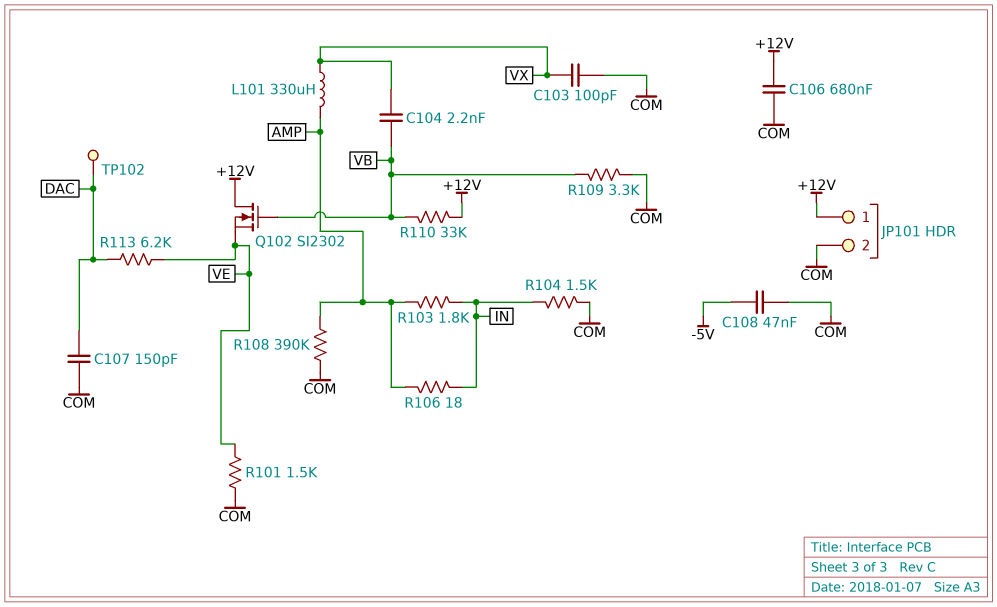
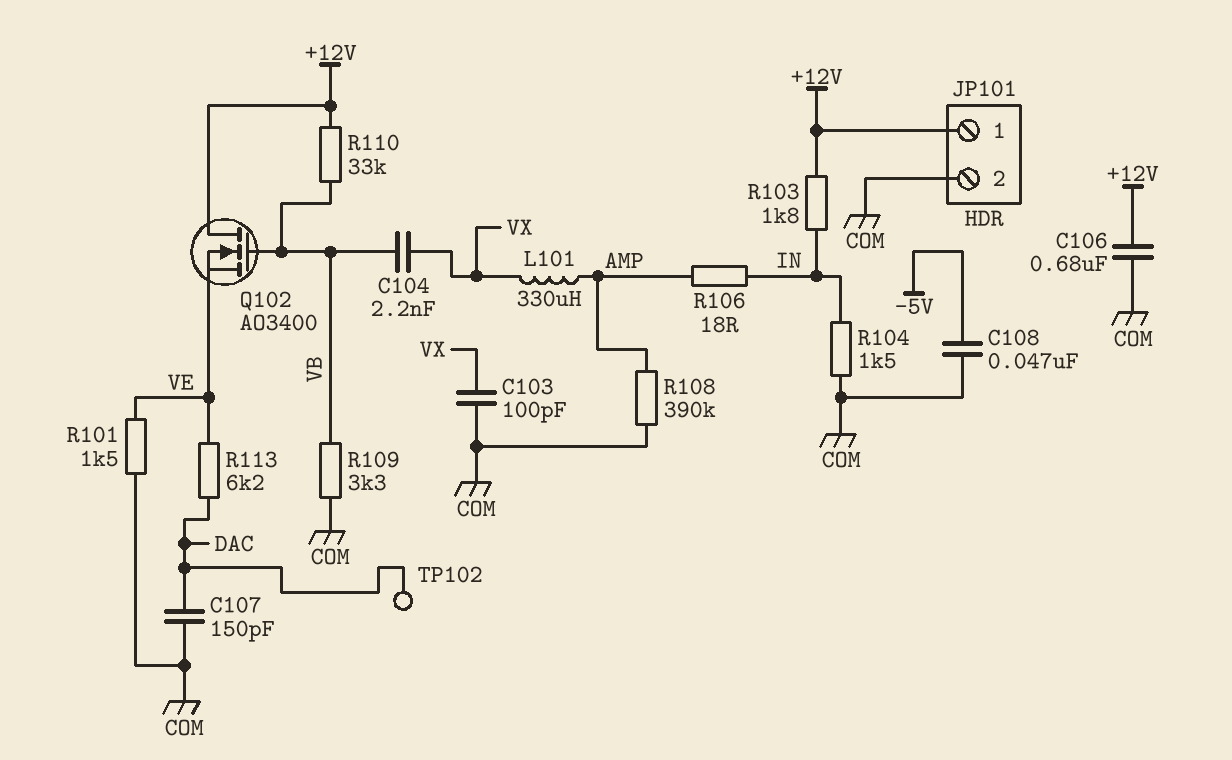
Q102: NMOS SI2302 (G VB, D +12V, S VE) -> NMOS AO3400 (G VB, D +12V, S VE)
R103: 1.8k (AMP, IN) -> 1.8k (+12V, IN)

